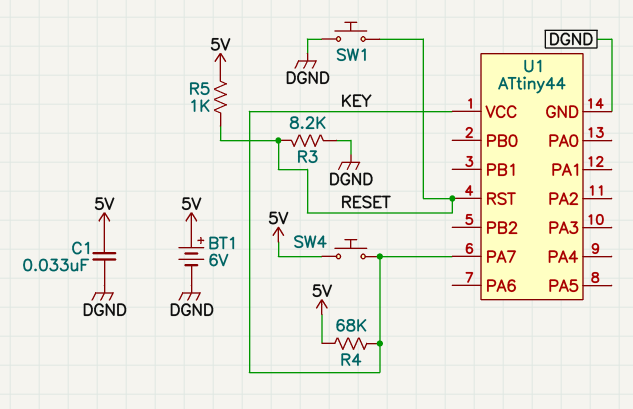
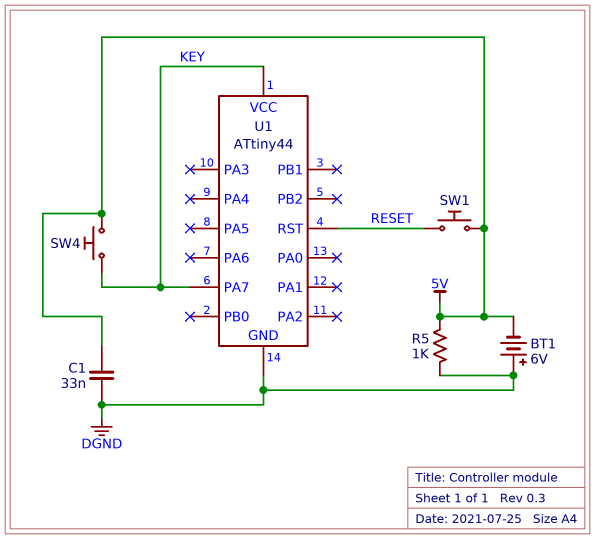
BT1: 6V (plus 5V, minus DGND) -> 6V (plus DGND, minus 5V)
R3: 8.2k (DGND, RESET) -> none
R4: 68k (5V, KEY) -> none
R5: 1k (5V, RESET) -> 1k (5V, DGND)
SW1: button (DGND, RESET) -> button (5V, RESET)

